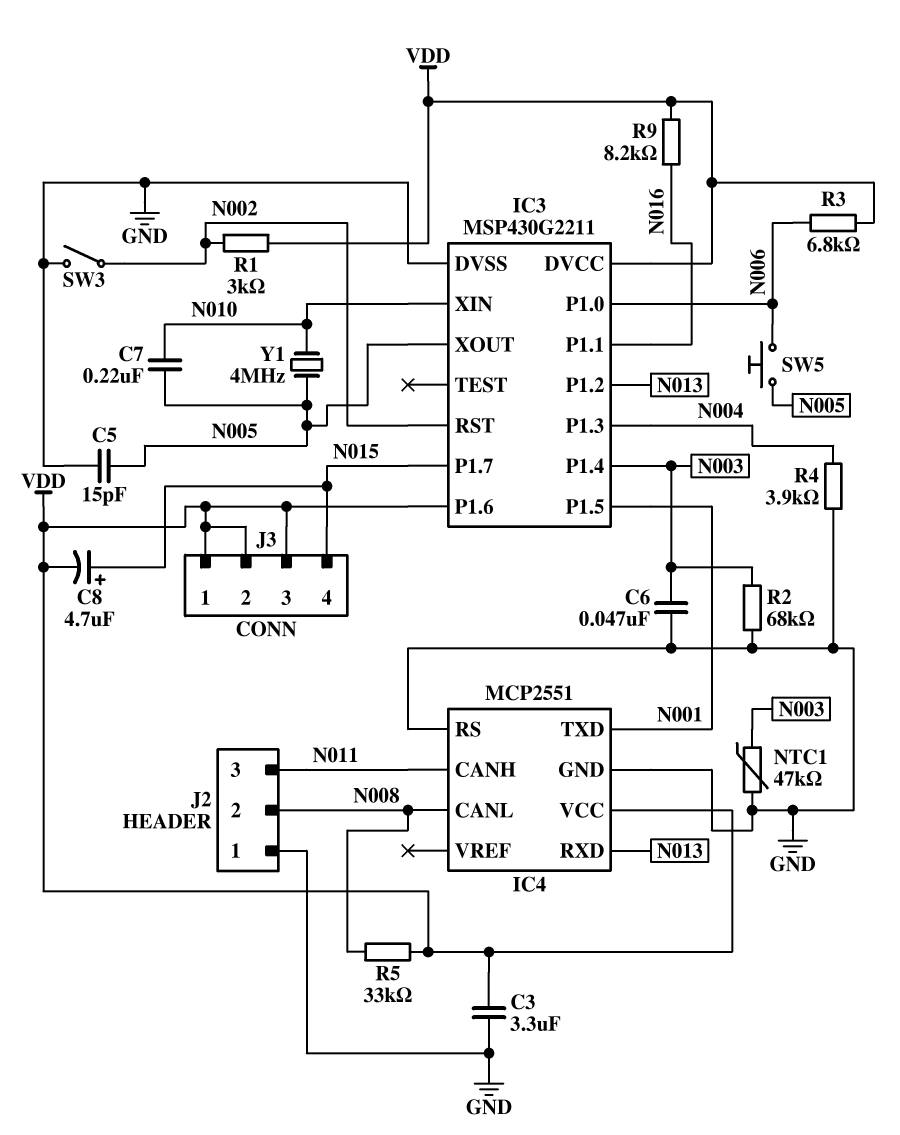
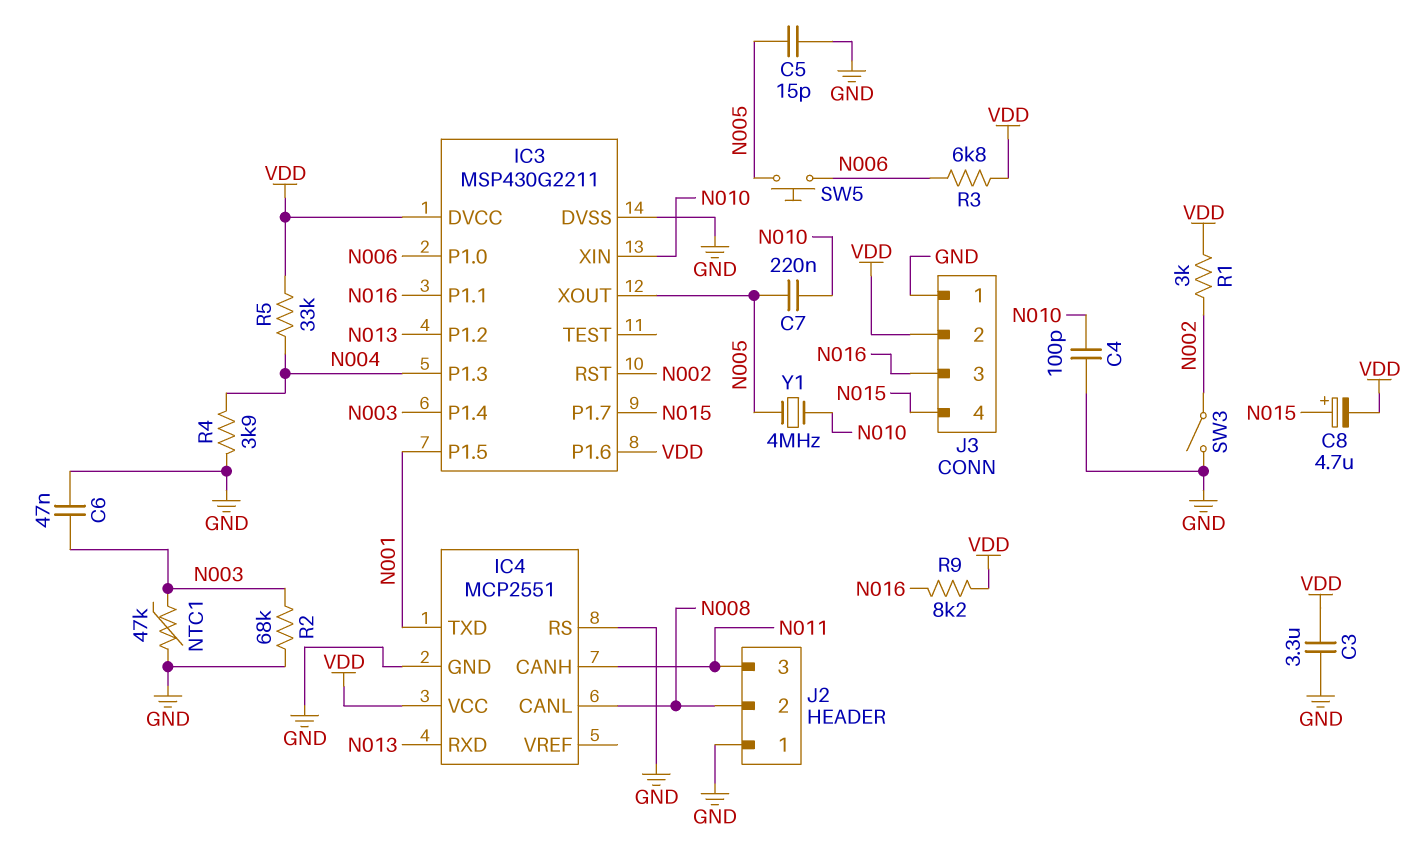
C4: none -> 100pF (GND, N010)
J3 pin 1: VDD -> GND
J3 pin 3: VDD -> N016
R5: 33k (N008, VDD) -> 33k (N004, VDD)

